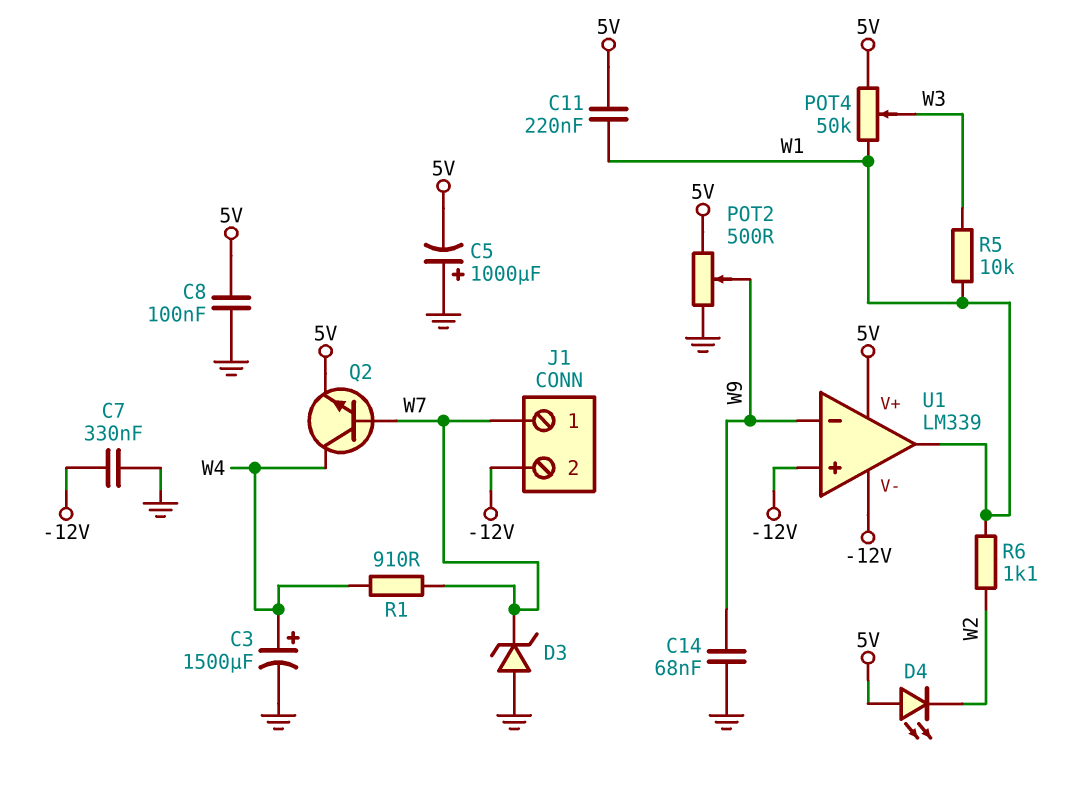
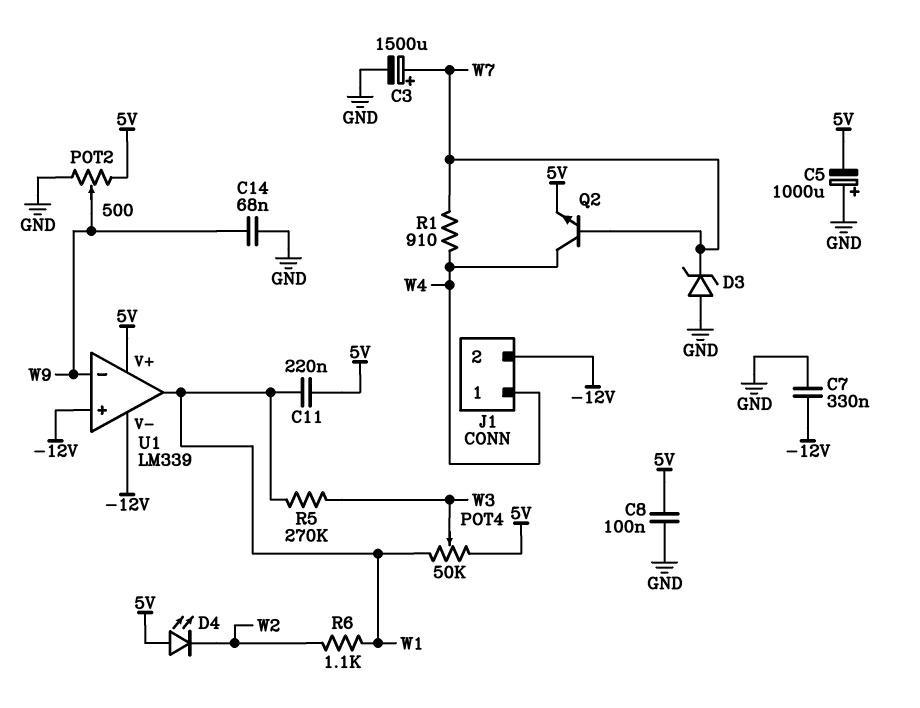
C3: 1500uF (plus W4, minus GND) -> 1500uF (plus W7, minus GND)
J1 pin 1: W7 -> W4
R5: 10k (W1, W3) -> 270k (W1, W3)

